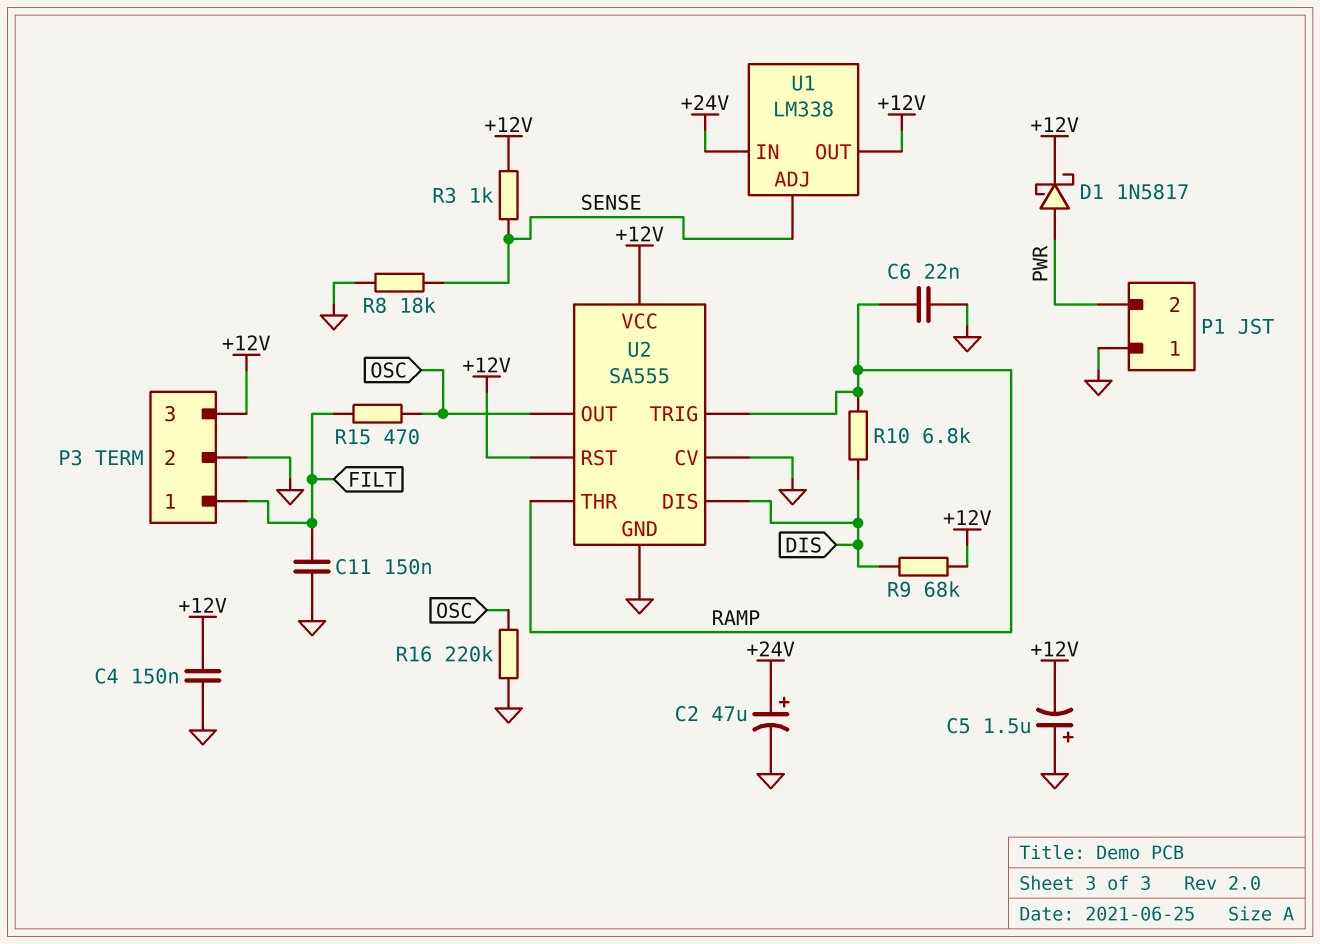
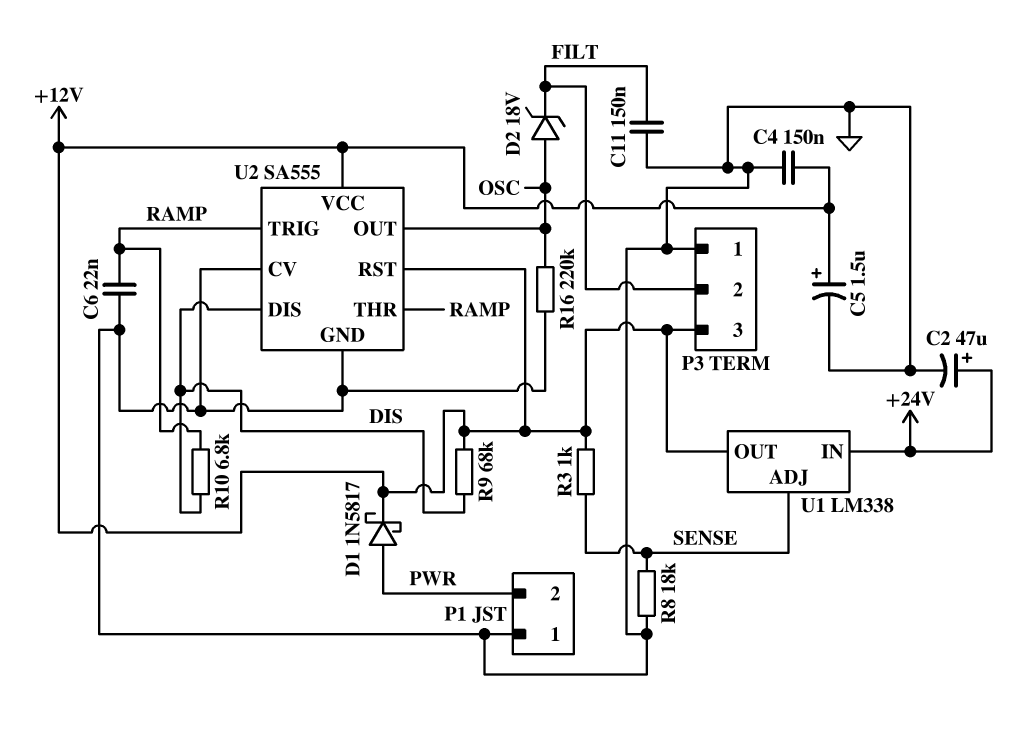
C5: 1.5uF (plus GND, minus +12V) -> 1.5uF (plus +12V, minus GND)
D2: none -> zener 18V (A OSC, K FILT)
P3 pin 1: FILT -> GND
P3 pin 2: GND -> FILT
R15: 470 (FILT, OSC) -> none

